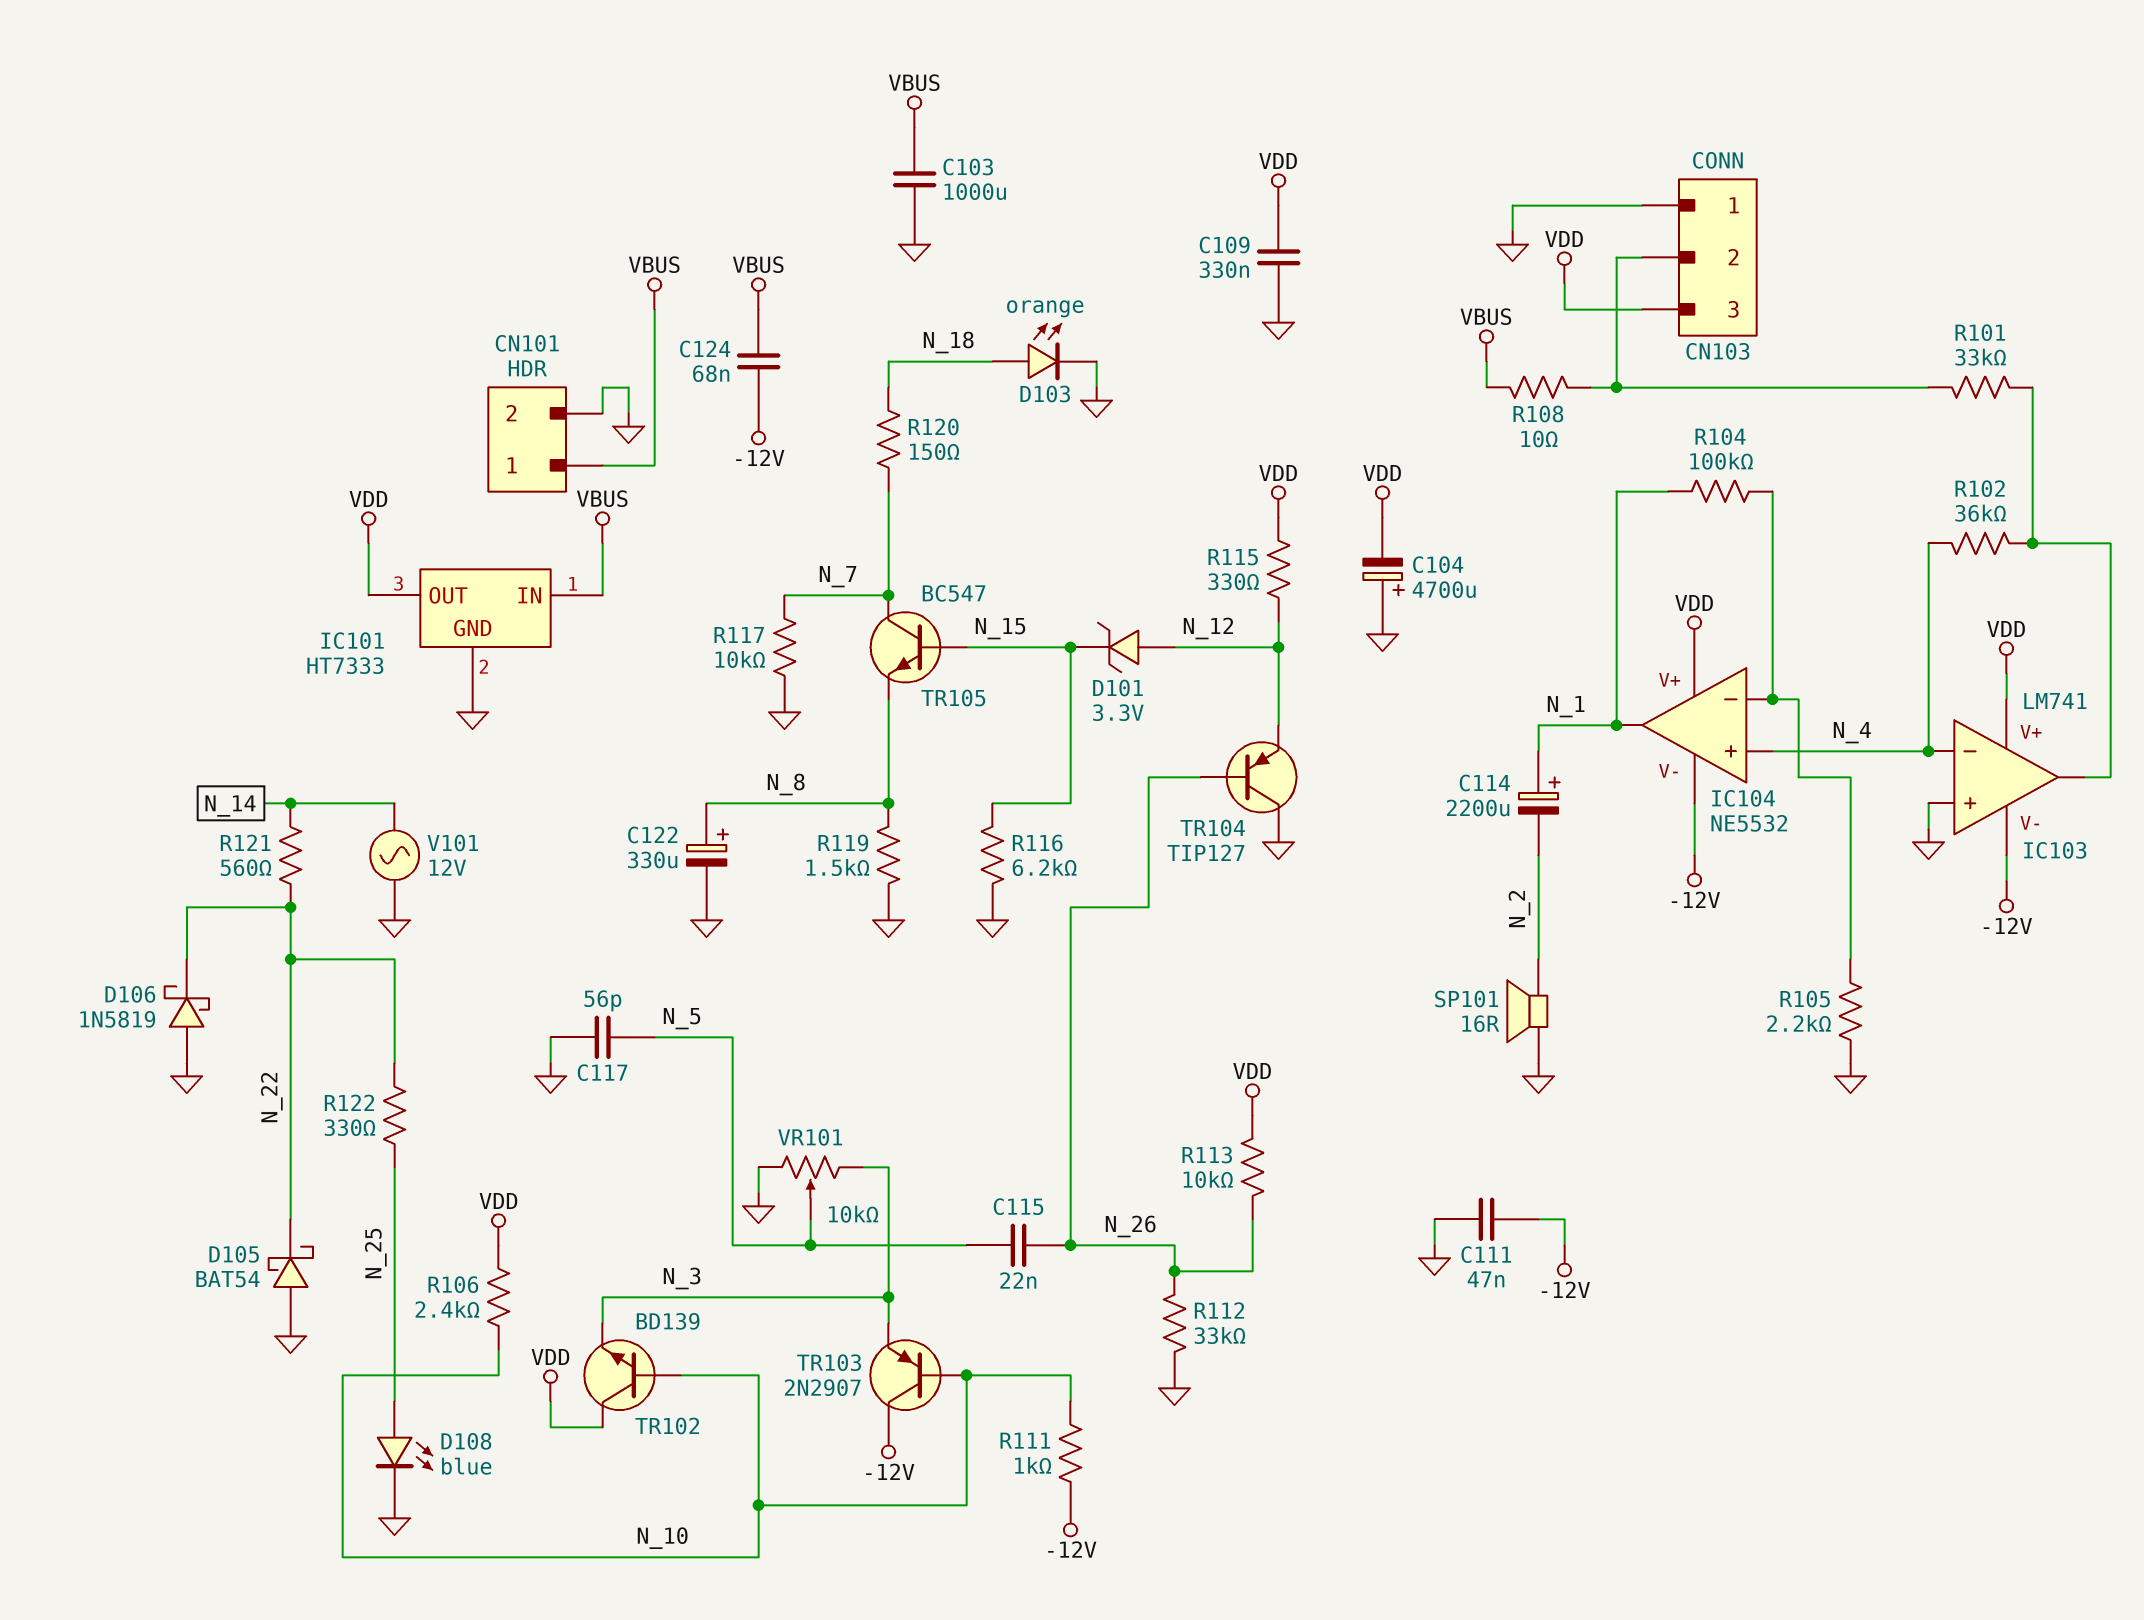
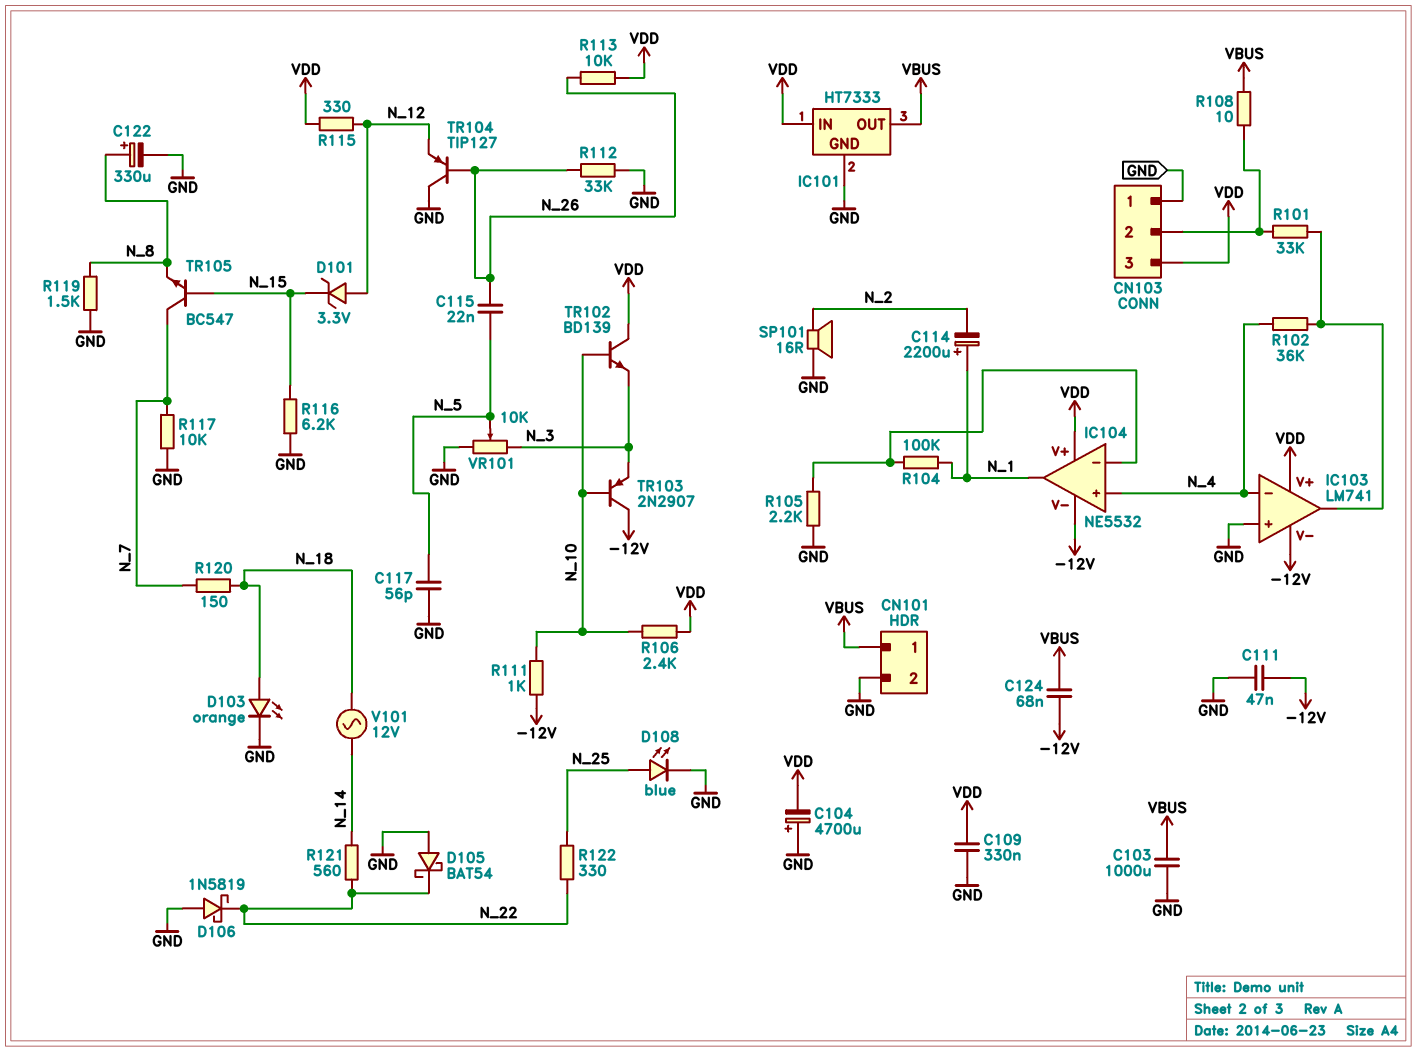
IC101 pin IN: VBUS -> VDD
IC101 pin OUT: VDD -> VBUS
V101: AC 12V (GND, N_14) -> AC 12V (N_14, N_18)

